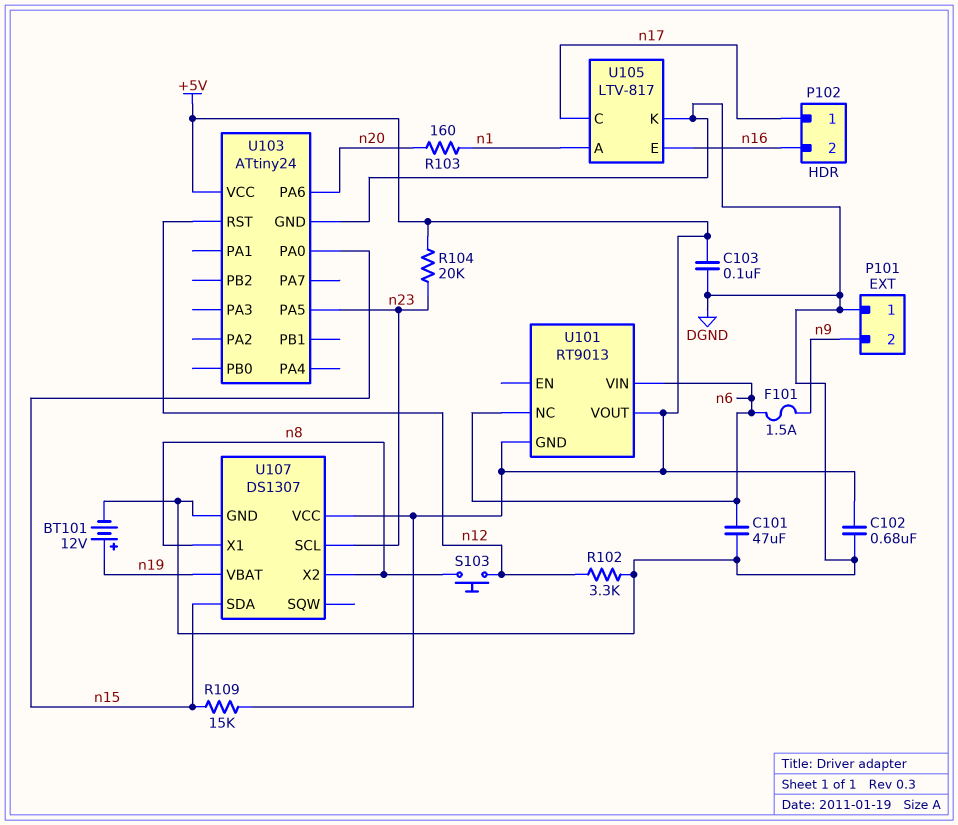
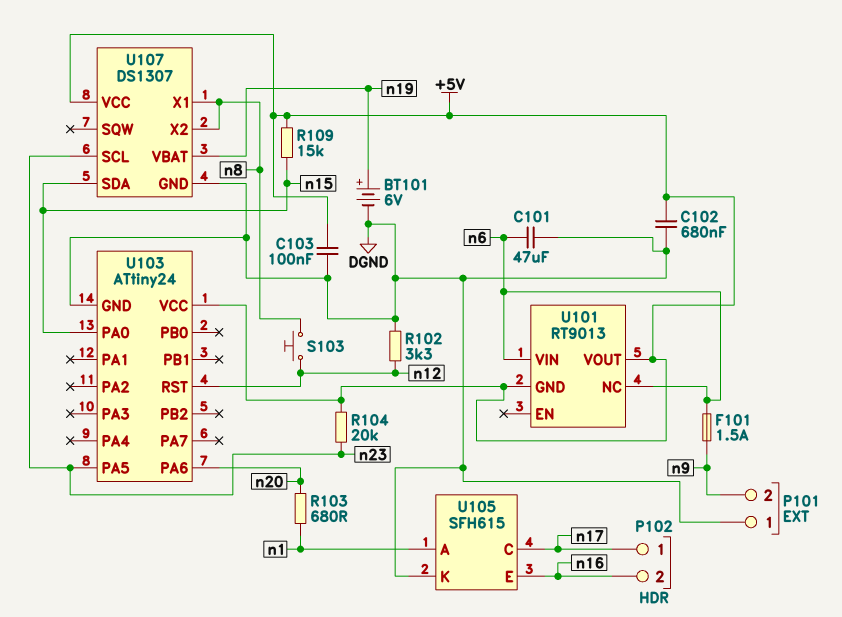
BT101: 12V (plus n19, minus DGND) -> 6V (plus n19, minus DGND)
R103: 160 (n1, n20) -> 680 (n1, n20)
U105: LTV-817 -> SFH615

